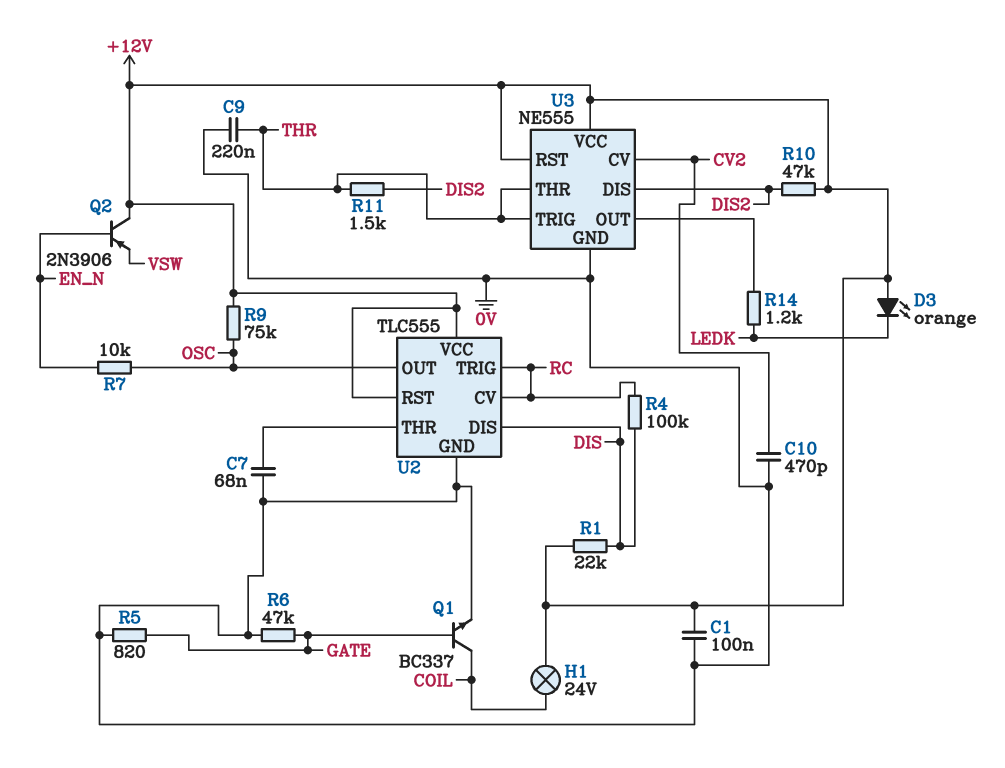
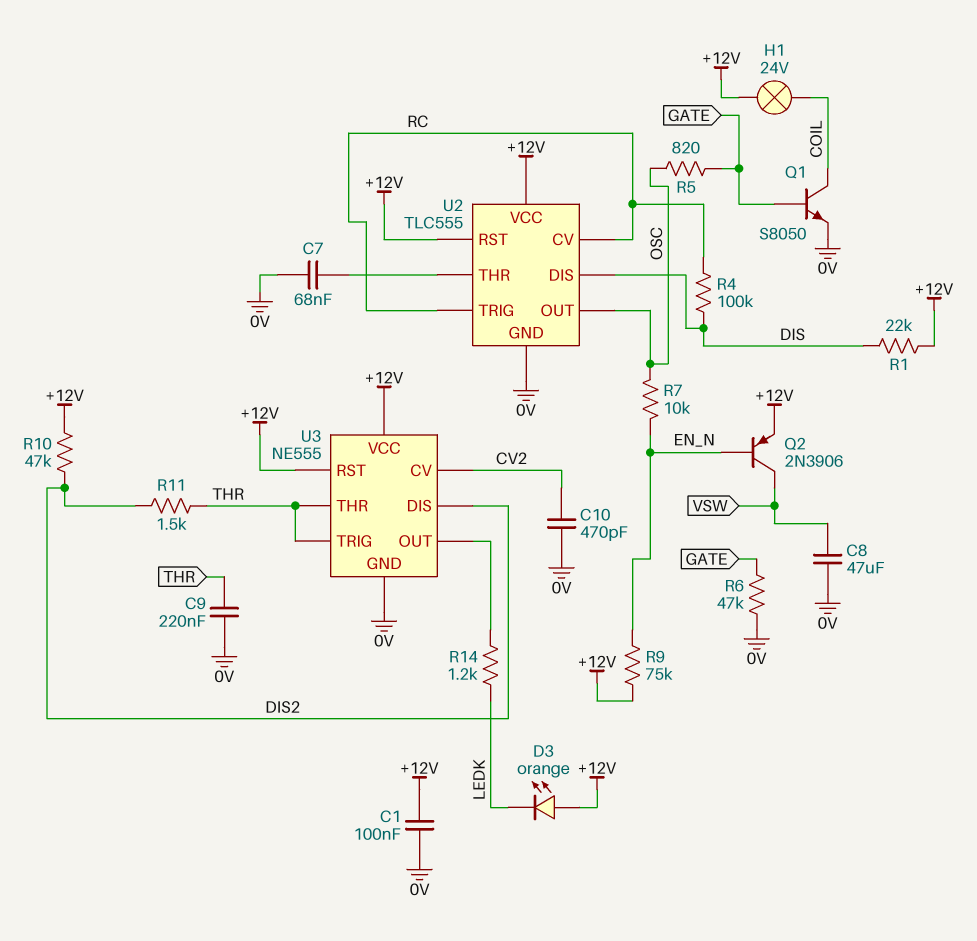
C8: none -> 47uF (0V, VSW)
Q1: NPN BC337 (B GATE, C COIL, E 0V) -> NPN S8050 (B GATE, C COIL, E 0V)
Q2: PNP 2N3906 (B EN_N, C +12V, E VSW) -> PNP 2N3906 (B EN_N, C VSW, E +12V)
R5: 820 (0V, GATE) -> 820 (GATE, OSC)
R9: 75k (+12V, OSC) -> 75k (+12V, EN_N)

